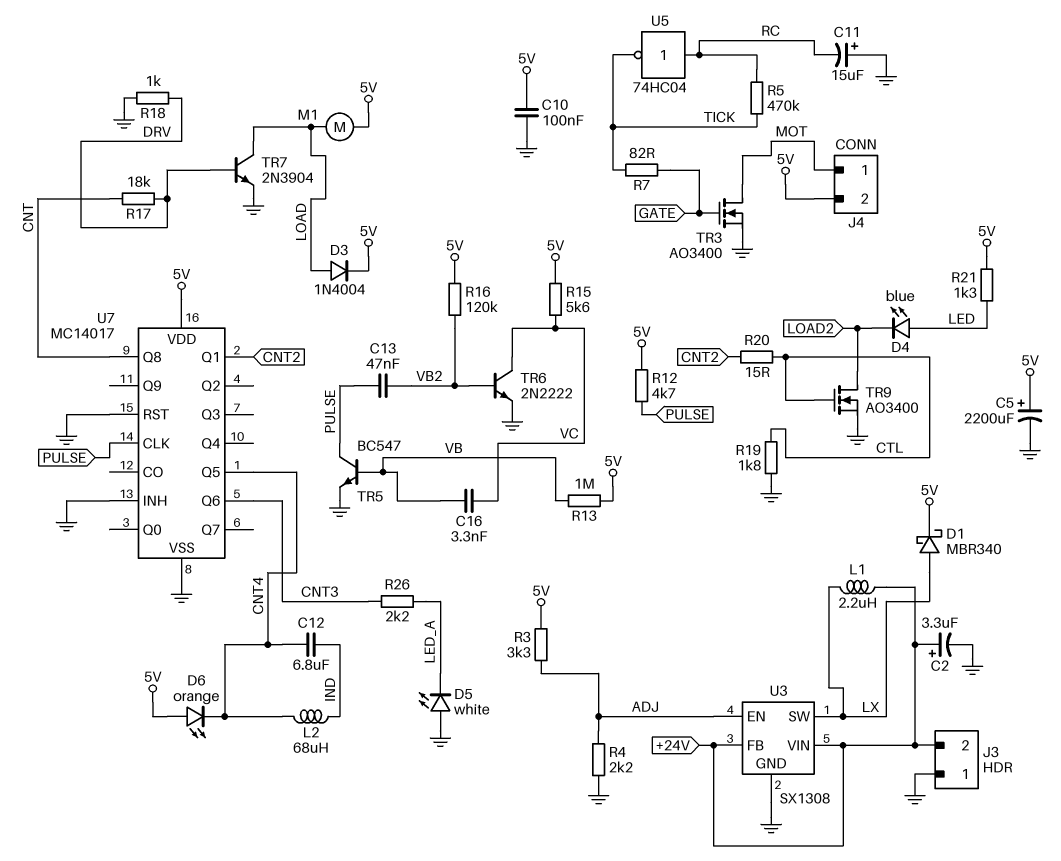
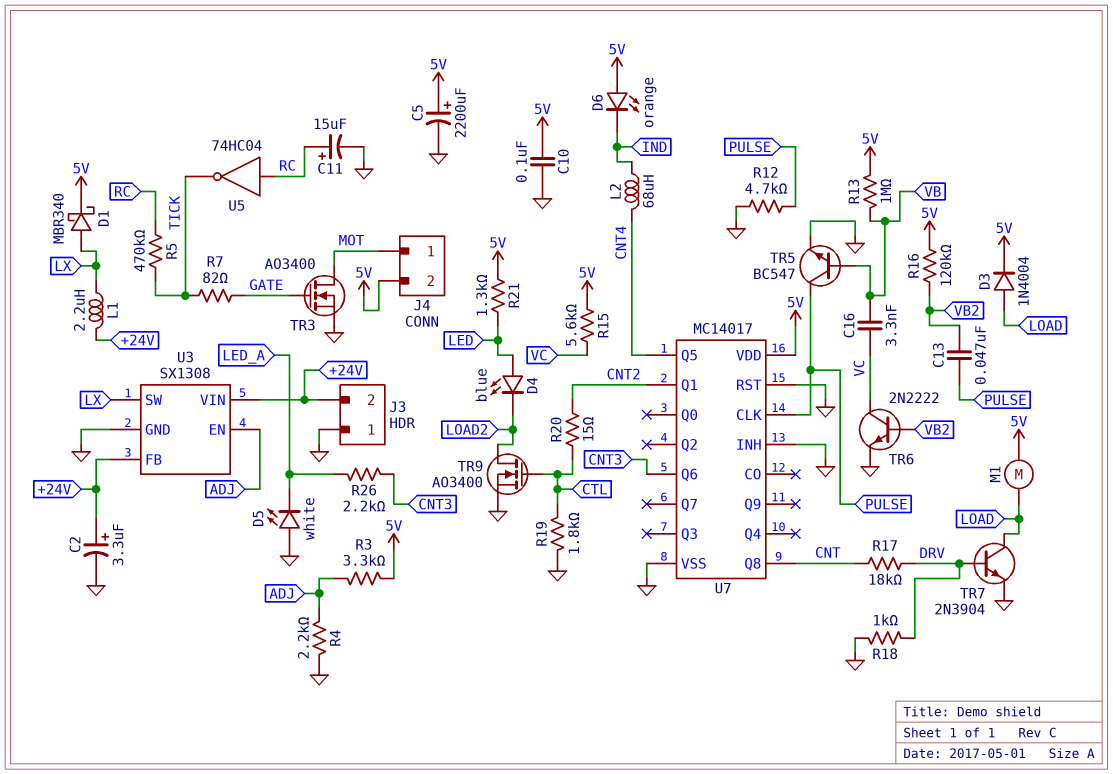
C11: 15uF (plus GND, minus RC) -> 15uF (plus RC, minus GND)
C12: 6.8uF (CNT4, IND) -> none
D6: LED orange (A 5V, K CNT4) -> LED orange (A 5V, K IND)
R12: 4.7k (5V, PULSE) -> 4.7k (GND, PULSE)

